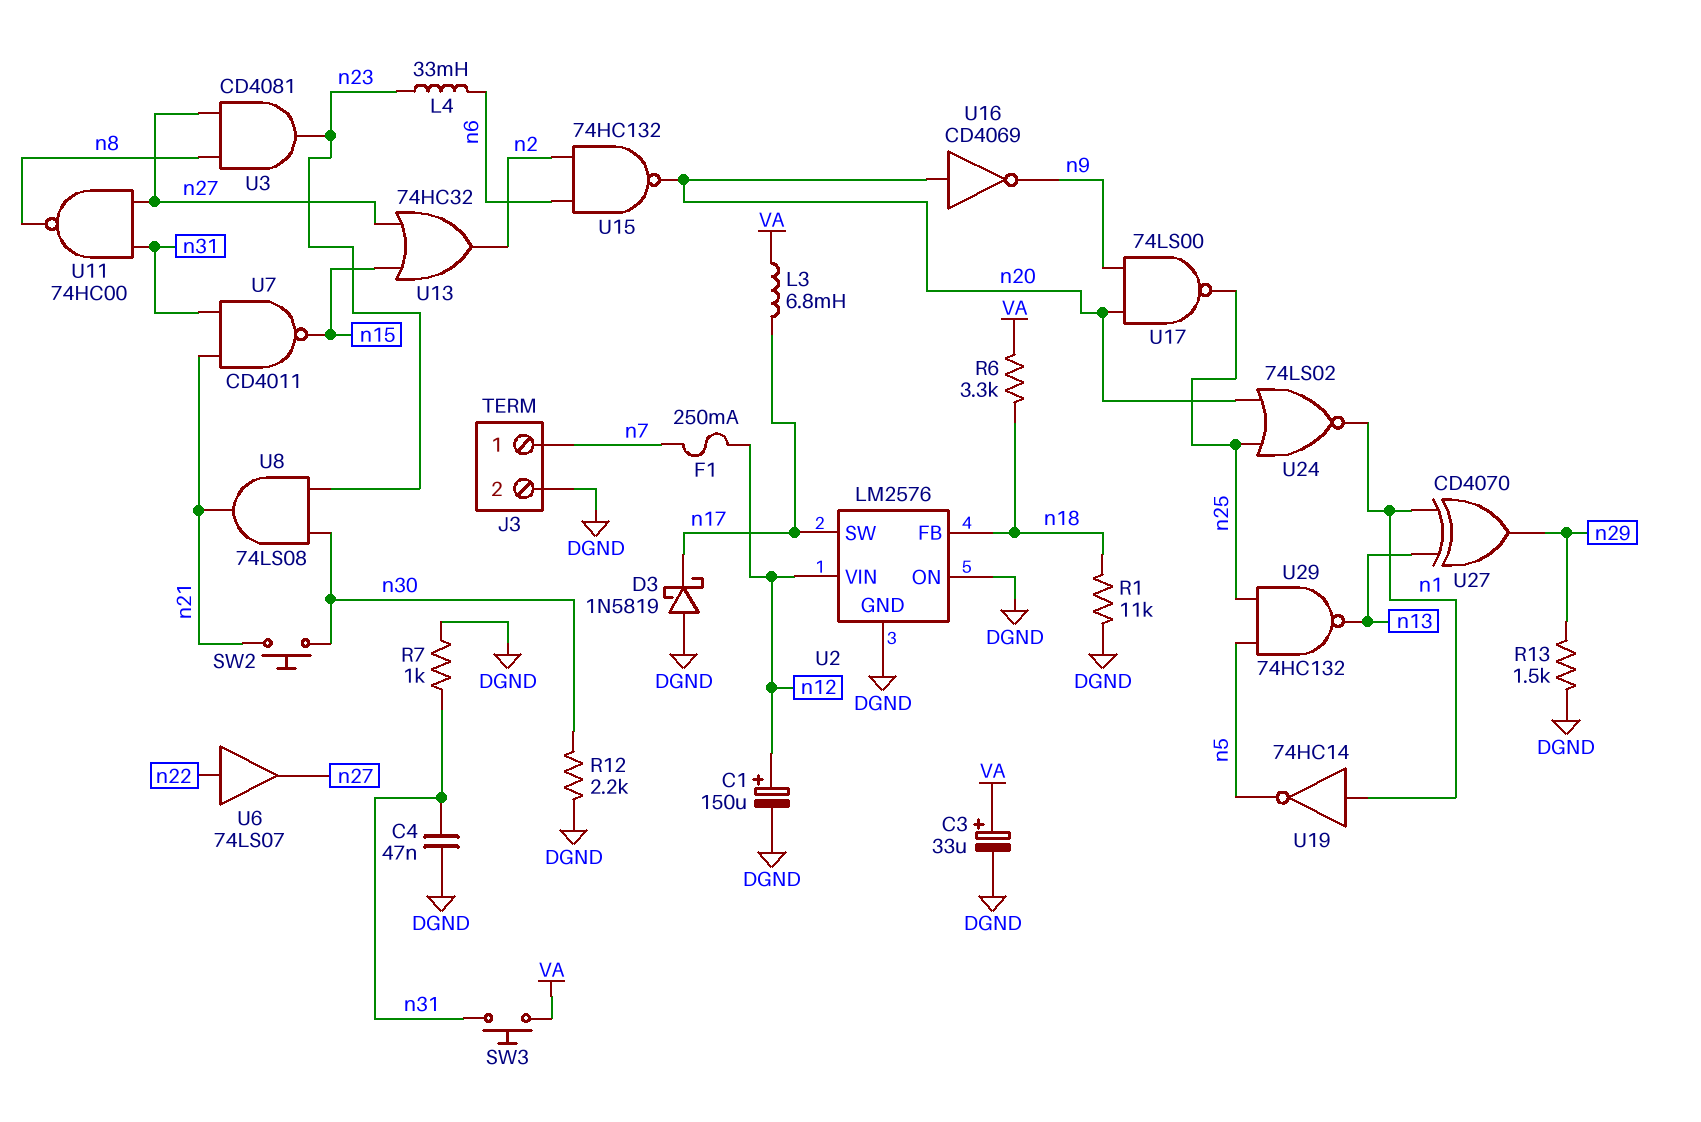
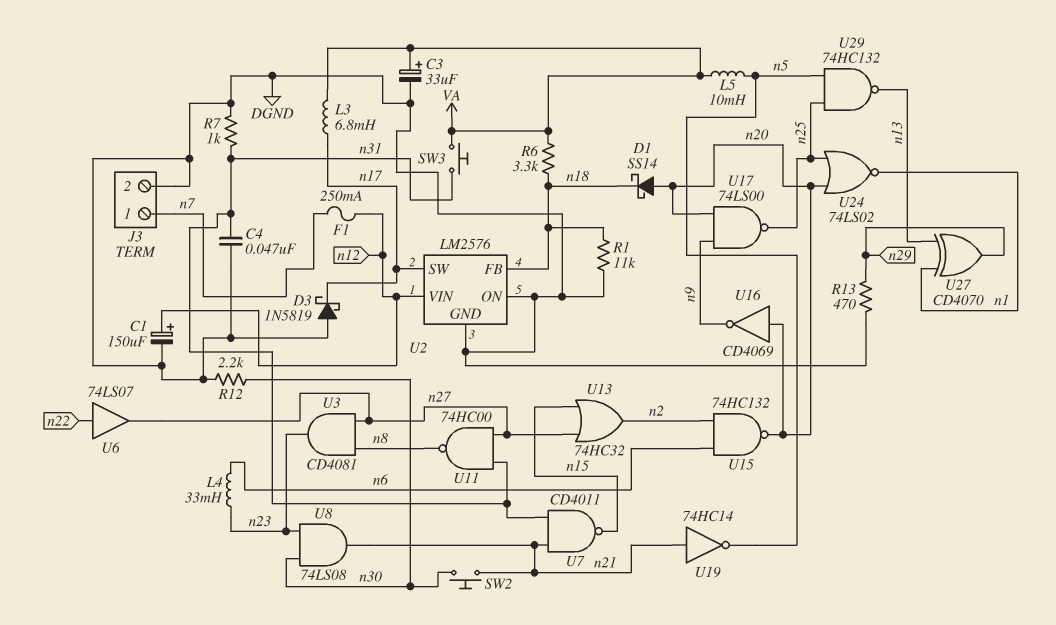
D1: none -> schottky SS14 (A n20, K n18)
L5: none -> 10mH (VA, n5)
R13: 1.5k (DGND, n29) -> 470 (DGND, n29)
U19: NOT 74HC14 (in n1, out n5) -> NOT 74HC14 (in n21, out n5)

